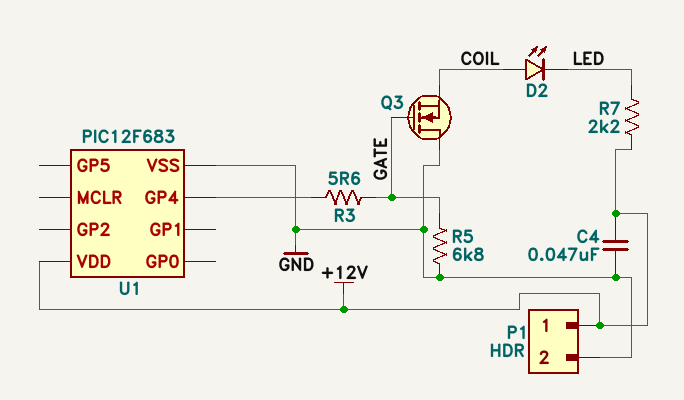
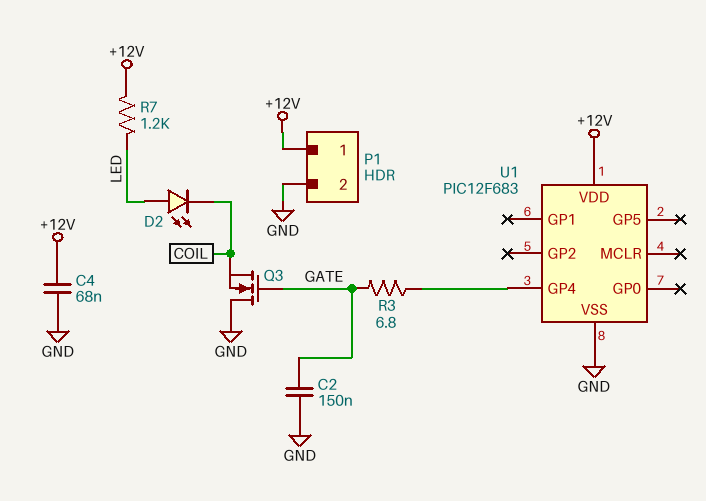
C2: none -> 150nF (GATE, GND)
C4: 47nF (+12V, GND) -> 68nF (+12V, GND)
D2: LED (A COIL, K LED) -> LED (A LED, K COIL)
R3: 5.6 (GATE, U1/GP4) -> 6.8 (GATE, U1/GP4)
R5: 6.8k (GATE, GND) -> none
R7: 2.2k (+12V, LED) -> 1.2k (+12V, LED)

